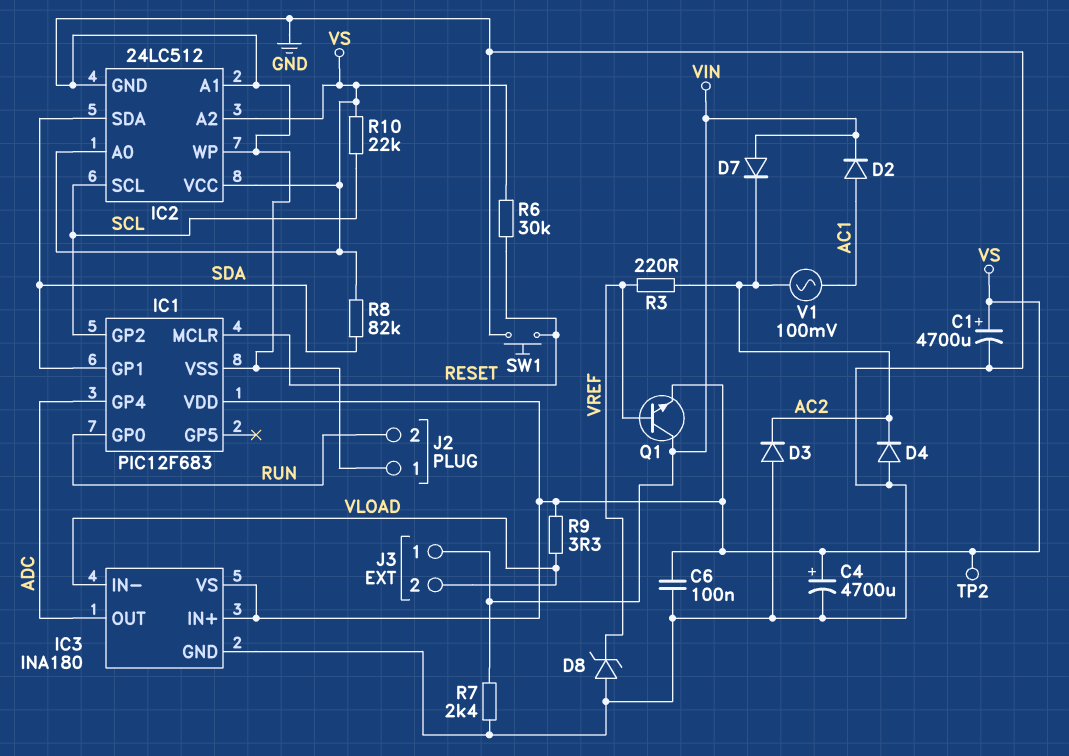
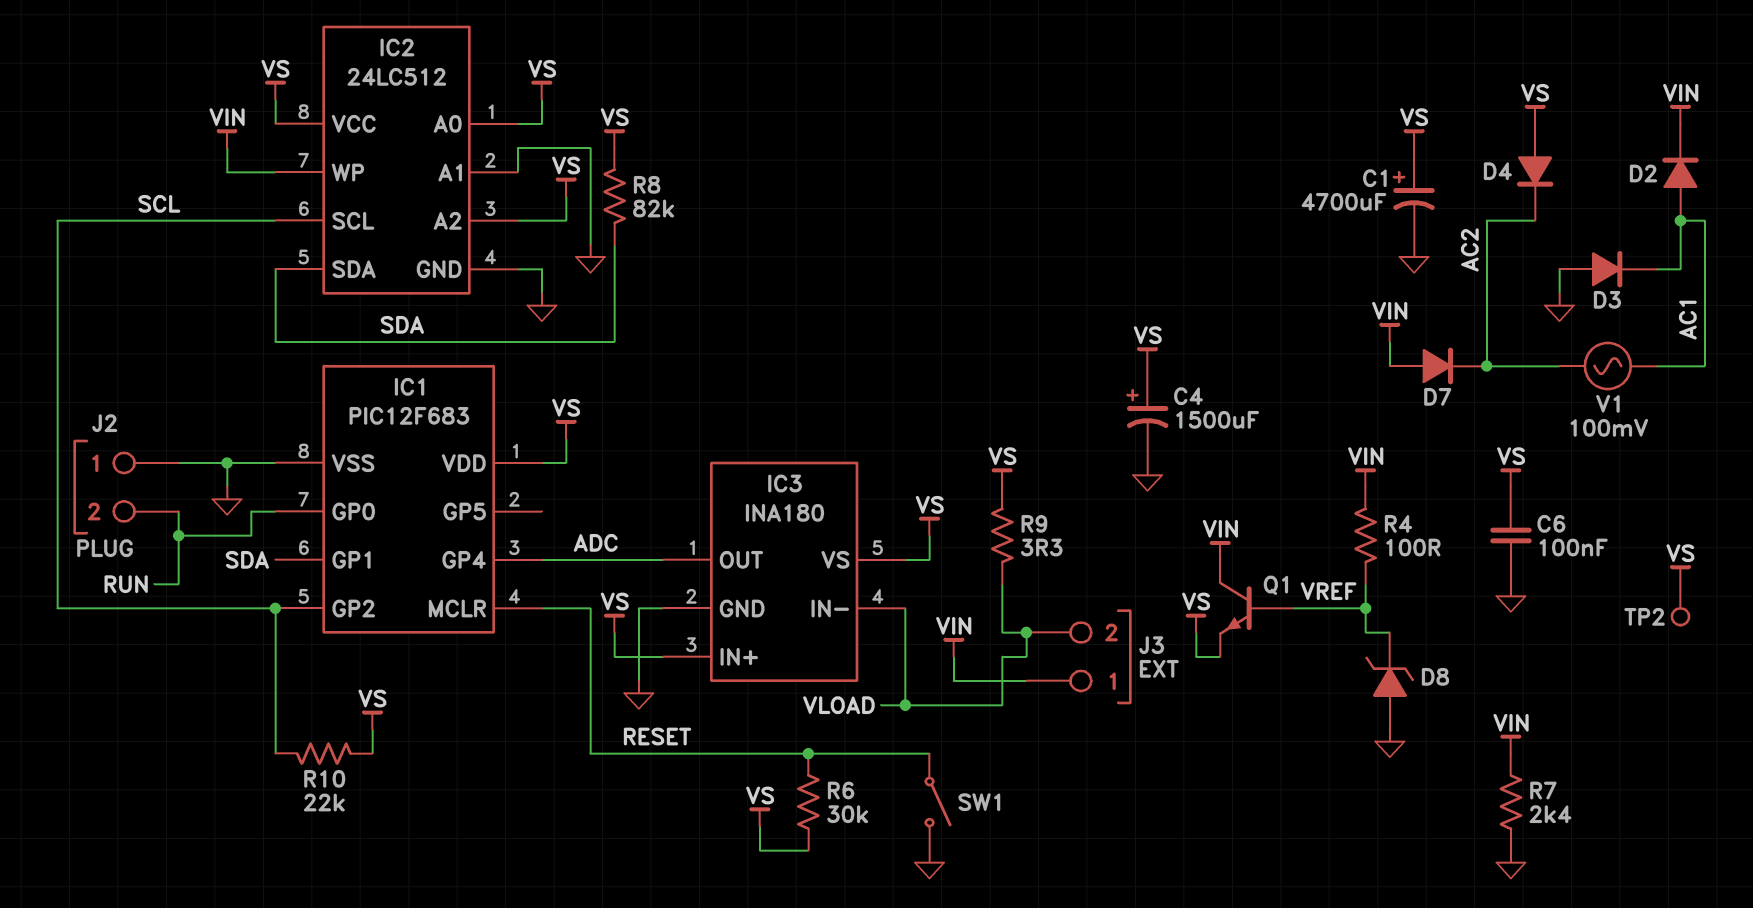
C4: 4700uF (plus VS, minus GND) -> 1500uF (plus VS, minus GND)
D3: diode (A GND, K AC2) -> diode (A GND, K AC1)
D4: diode (A GND, K AC2) -> diode (A VS, K AC2)
IC2 pin WP: GND -> VIN
R3: 220 (AC2, VREF) -> none
R4: none -> 100 (VIN, VREF)
SW1: button (GND, RESET) -> switch (GND, RESET)

